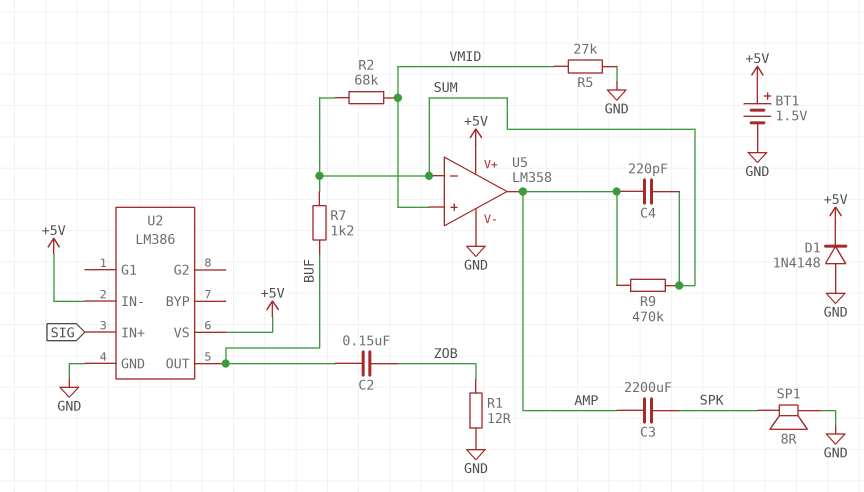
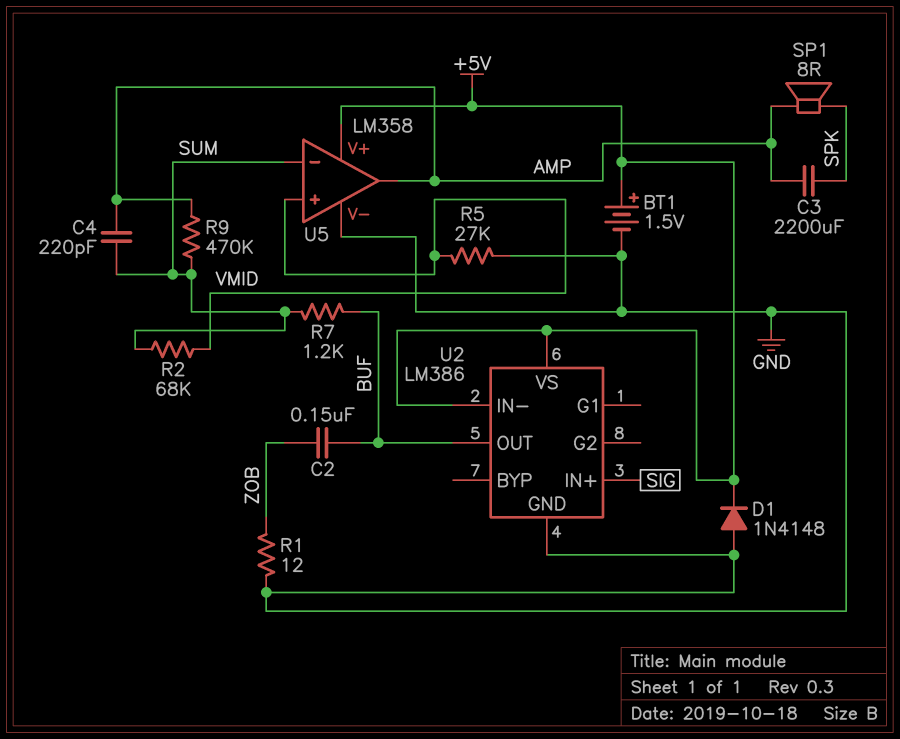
SP1: speaker 8R (GND, SPK) -> speaker 8R (AMP, SPK)

